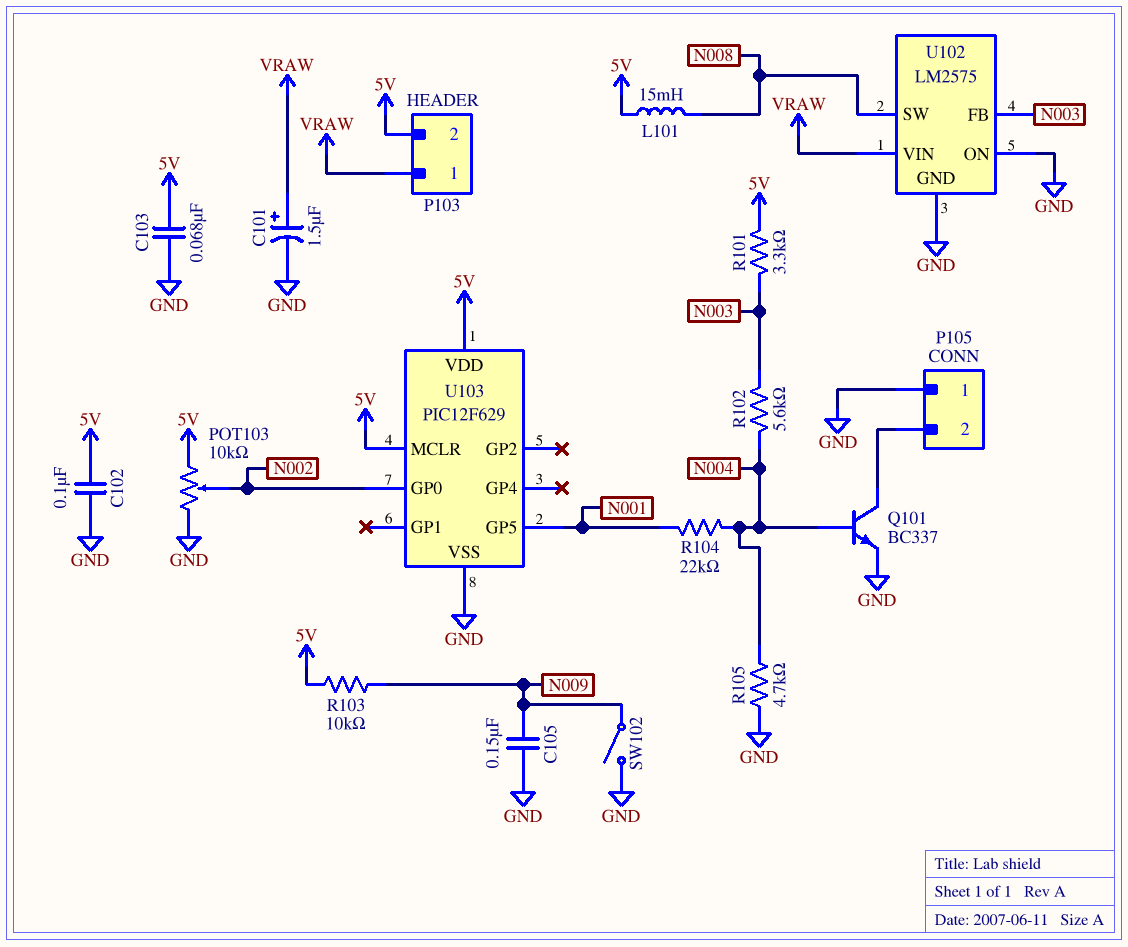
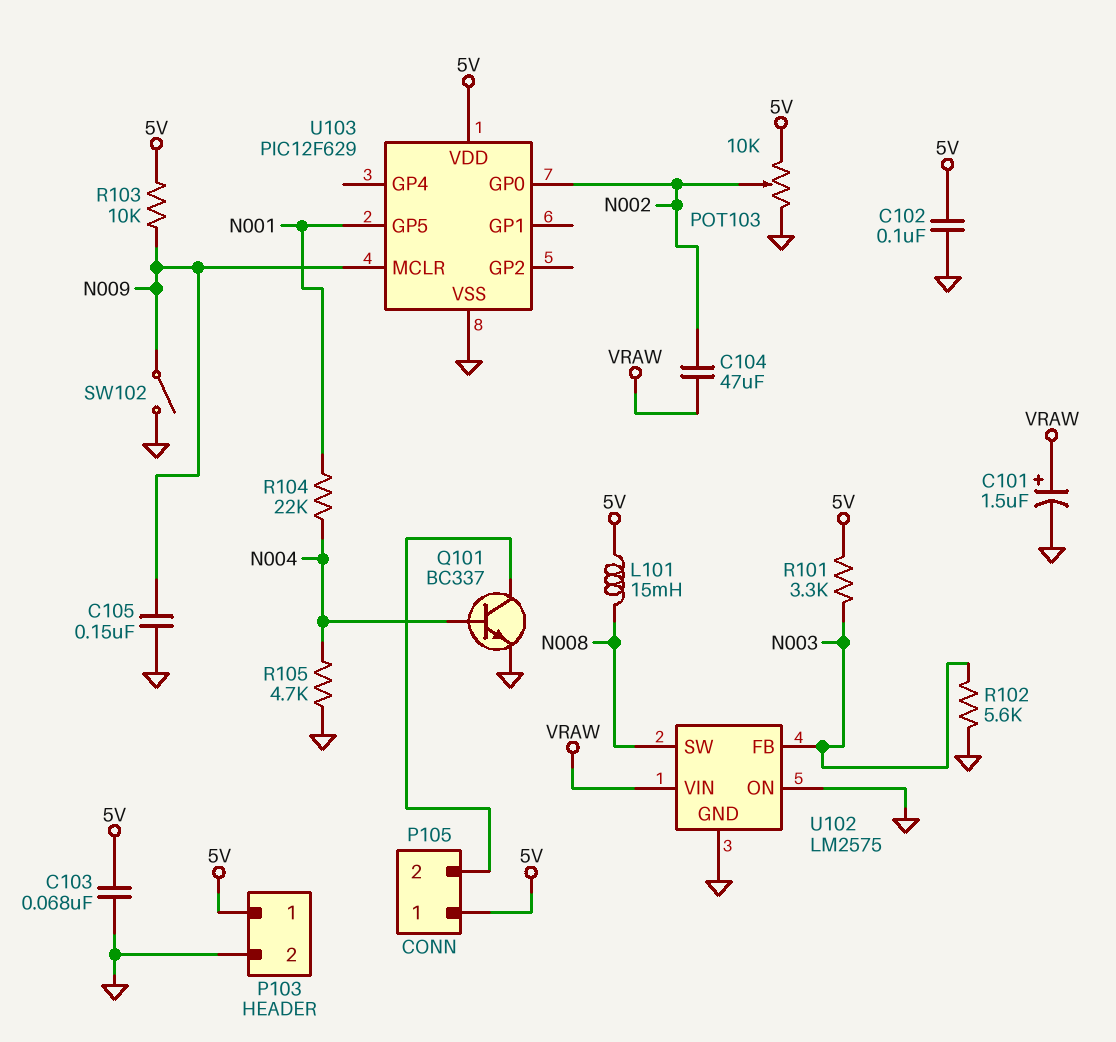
C104: none -> 47uF (N002, VRAW)
P103 pin 1: VRAW -> 5V
P103 pin 2: 5V -> GND
P105 pin 1: GND -> 5V
R102: 5.6k (N003, N004) -> 5.6k (GND, N003)
U103 pin MCLR: 5V -> N009

